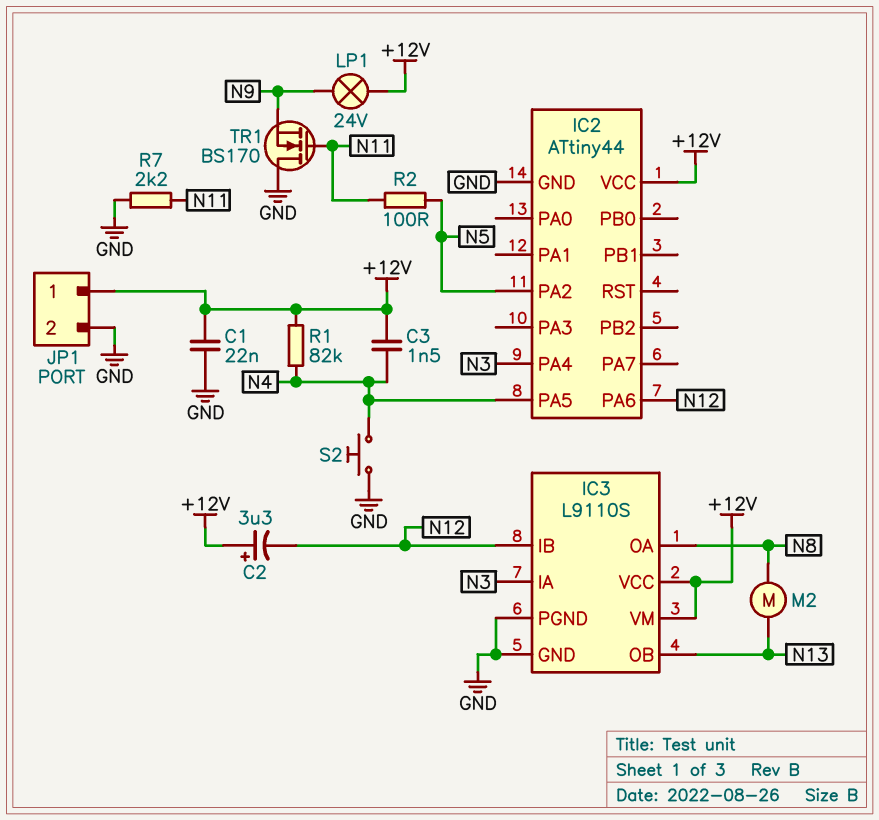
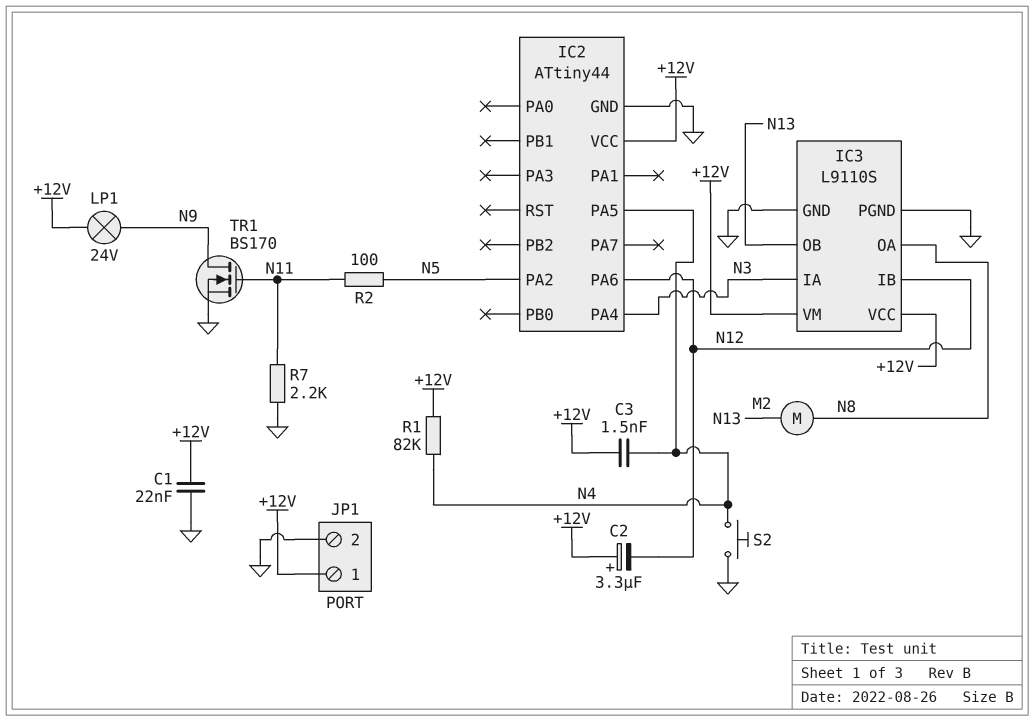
TR1: NMOS BS170 (G N11, D GND, S N9) -> NMOS BS170 (G N11, D N9, S GND)

